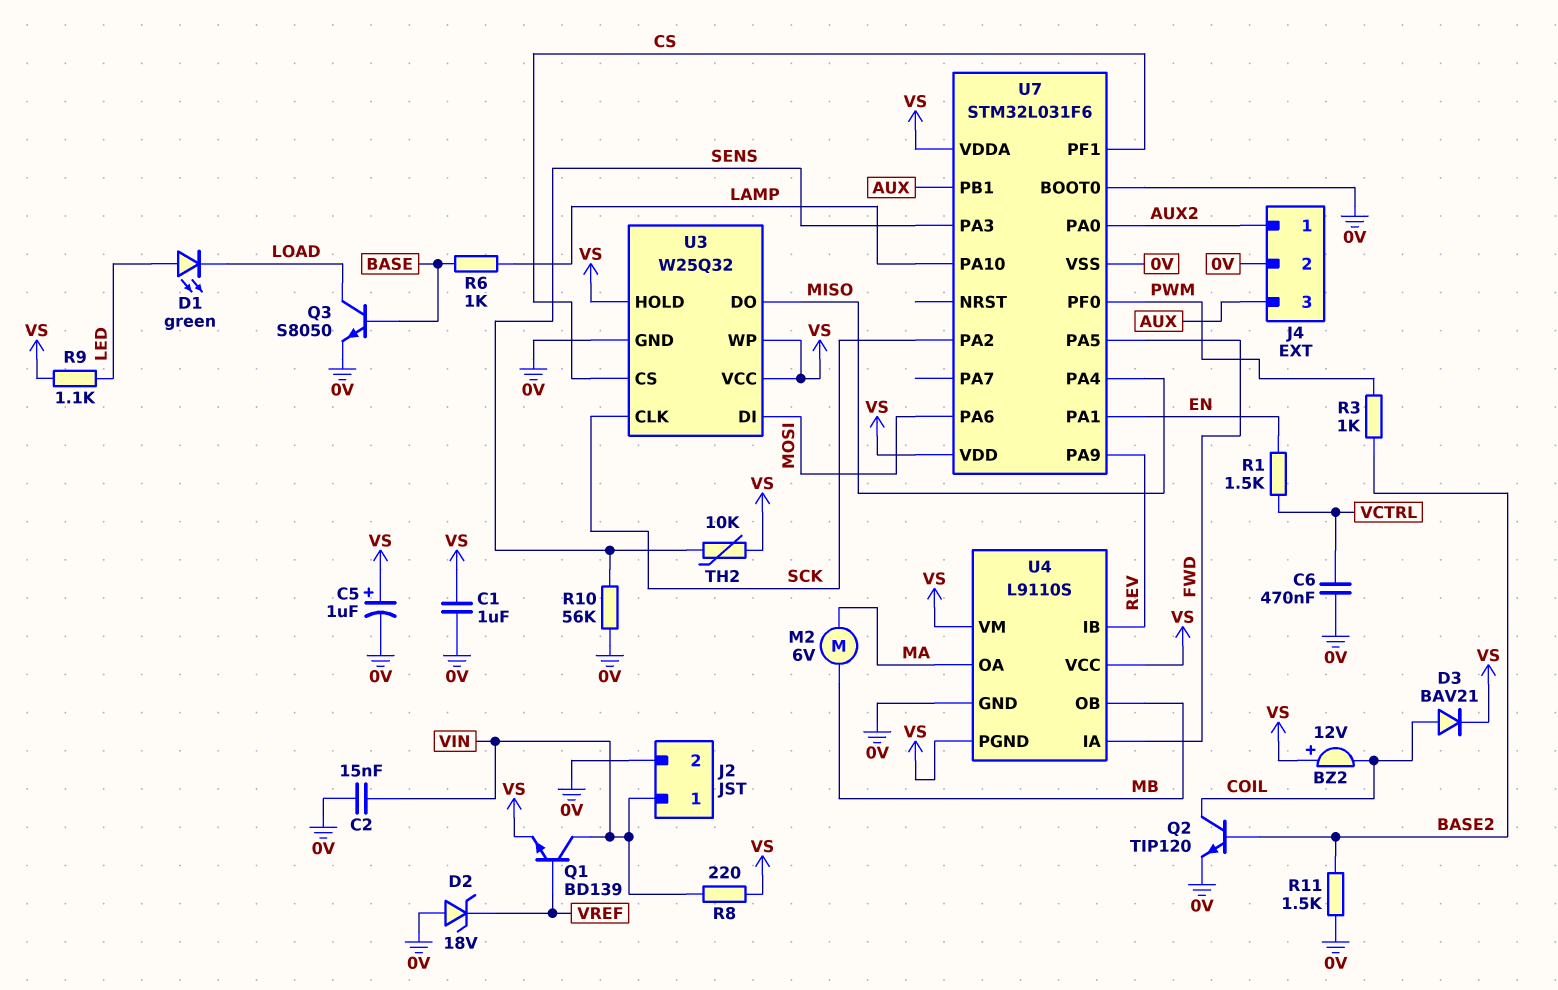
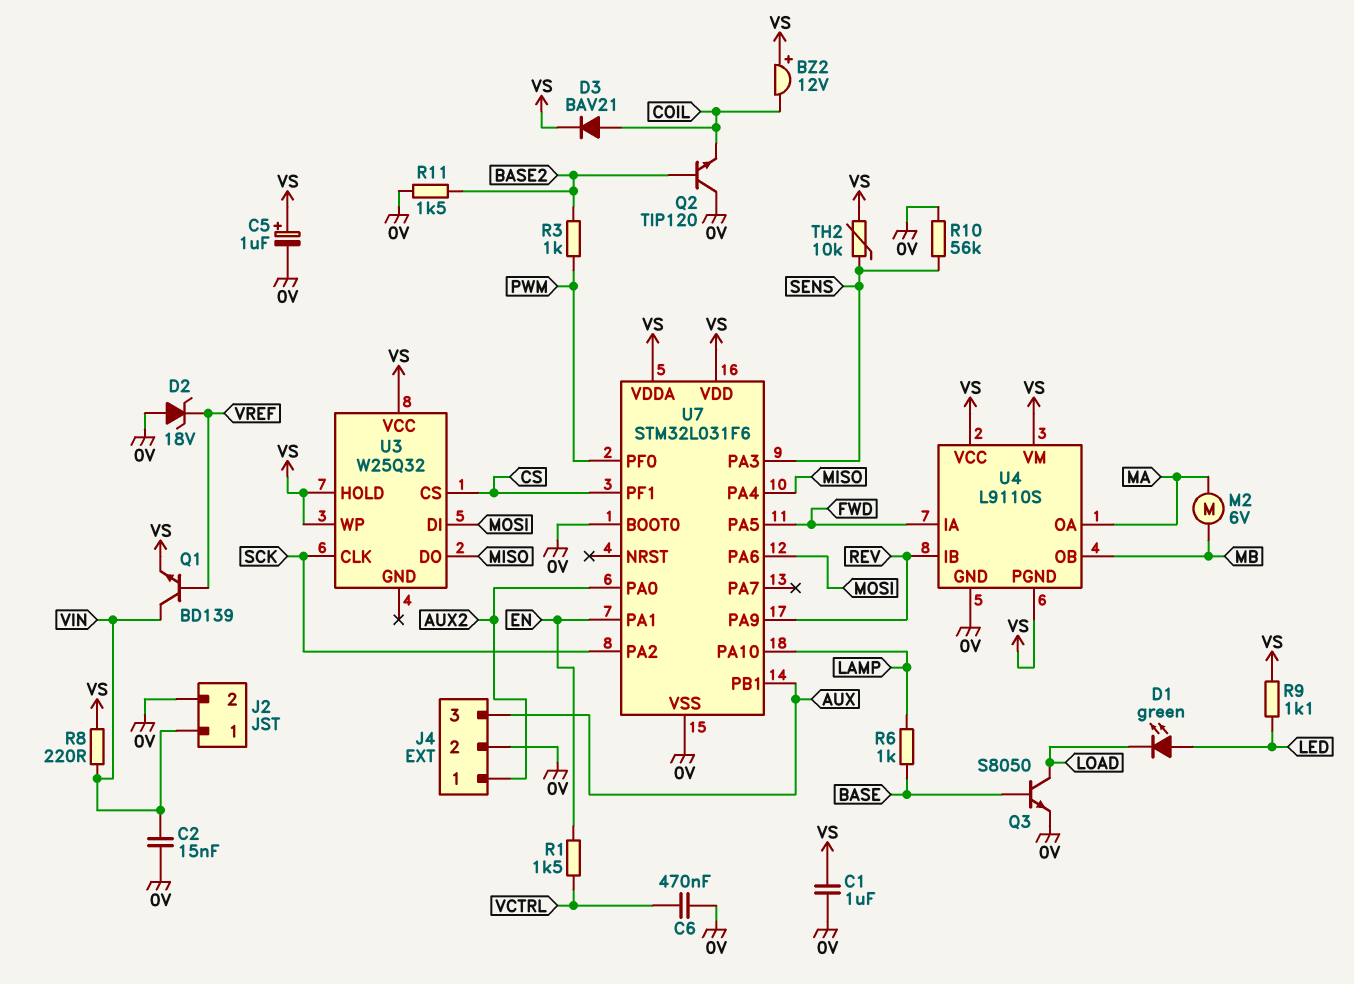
Q2: NPN TIP120 (B BASE2, C COIL, E 0V) -> NPN TIP120 (B BASE2, C 0V, E COIL)
U3 pin GND: 0V -> none

